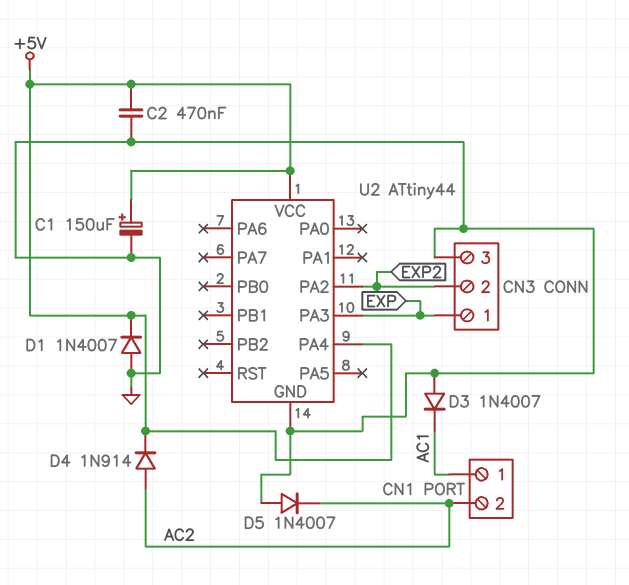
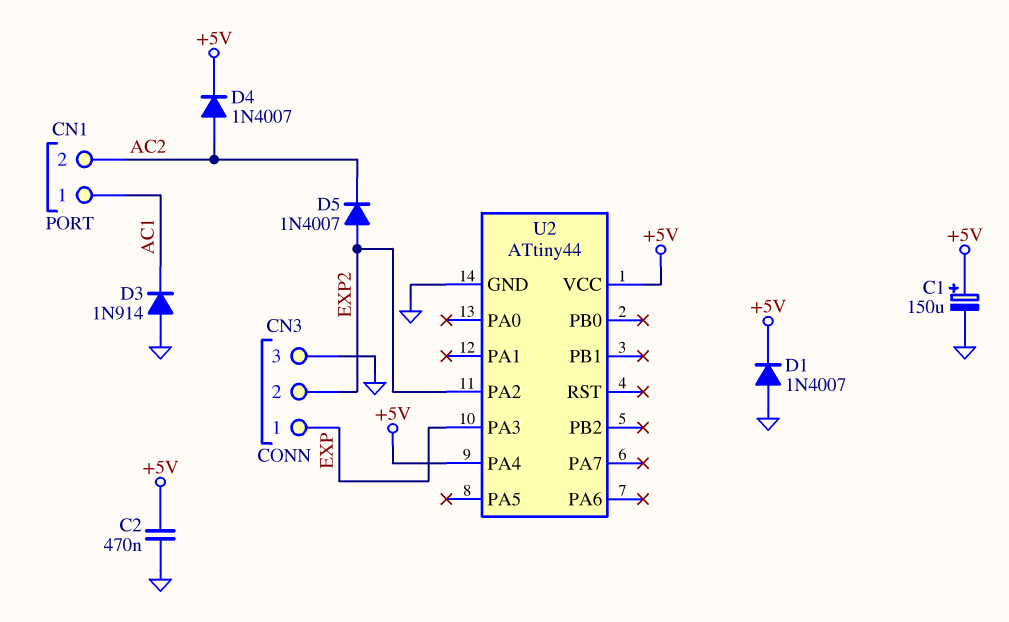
D3: diode 1N4007 (A GND, K AC1) -> diode 1N914 (A GND, K AC1)
D4: diode 1N914 (A AC2, K +5V) -> diode 1N4007 (A AC2, K +5V)
D5: diode 1N4007 (A GND, K AC2) -> diode 1N4007 (A EXP2, K AC2)

